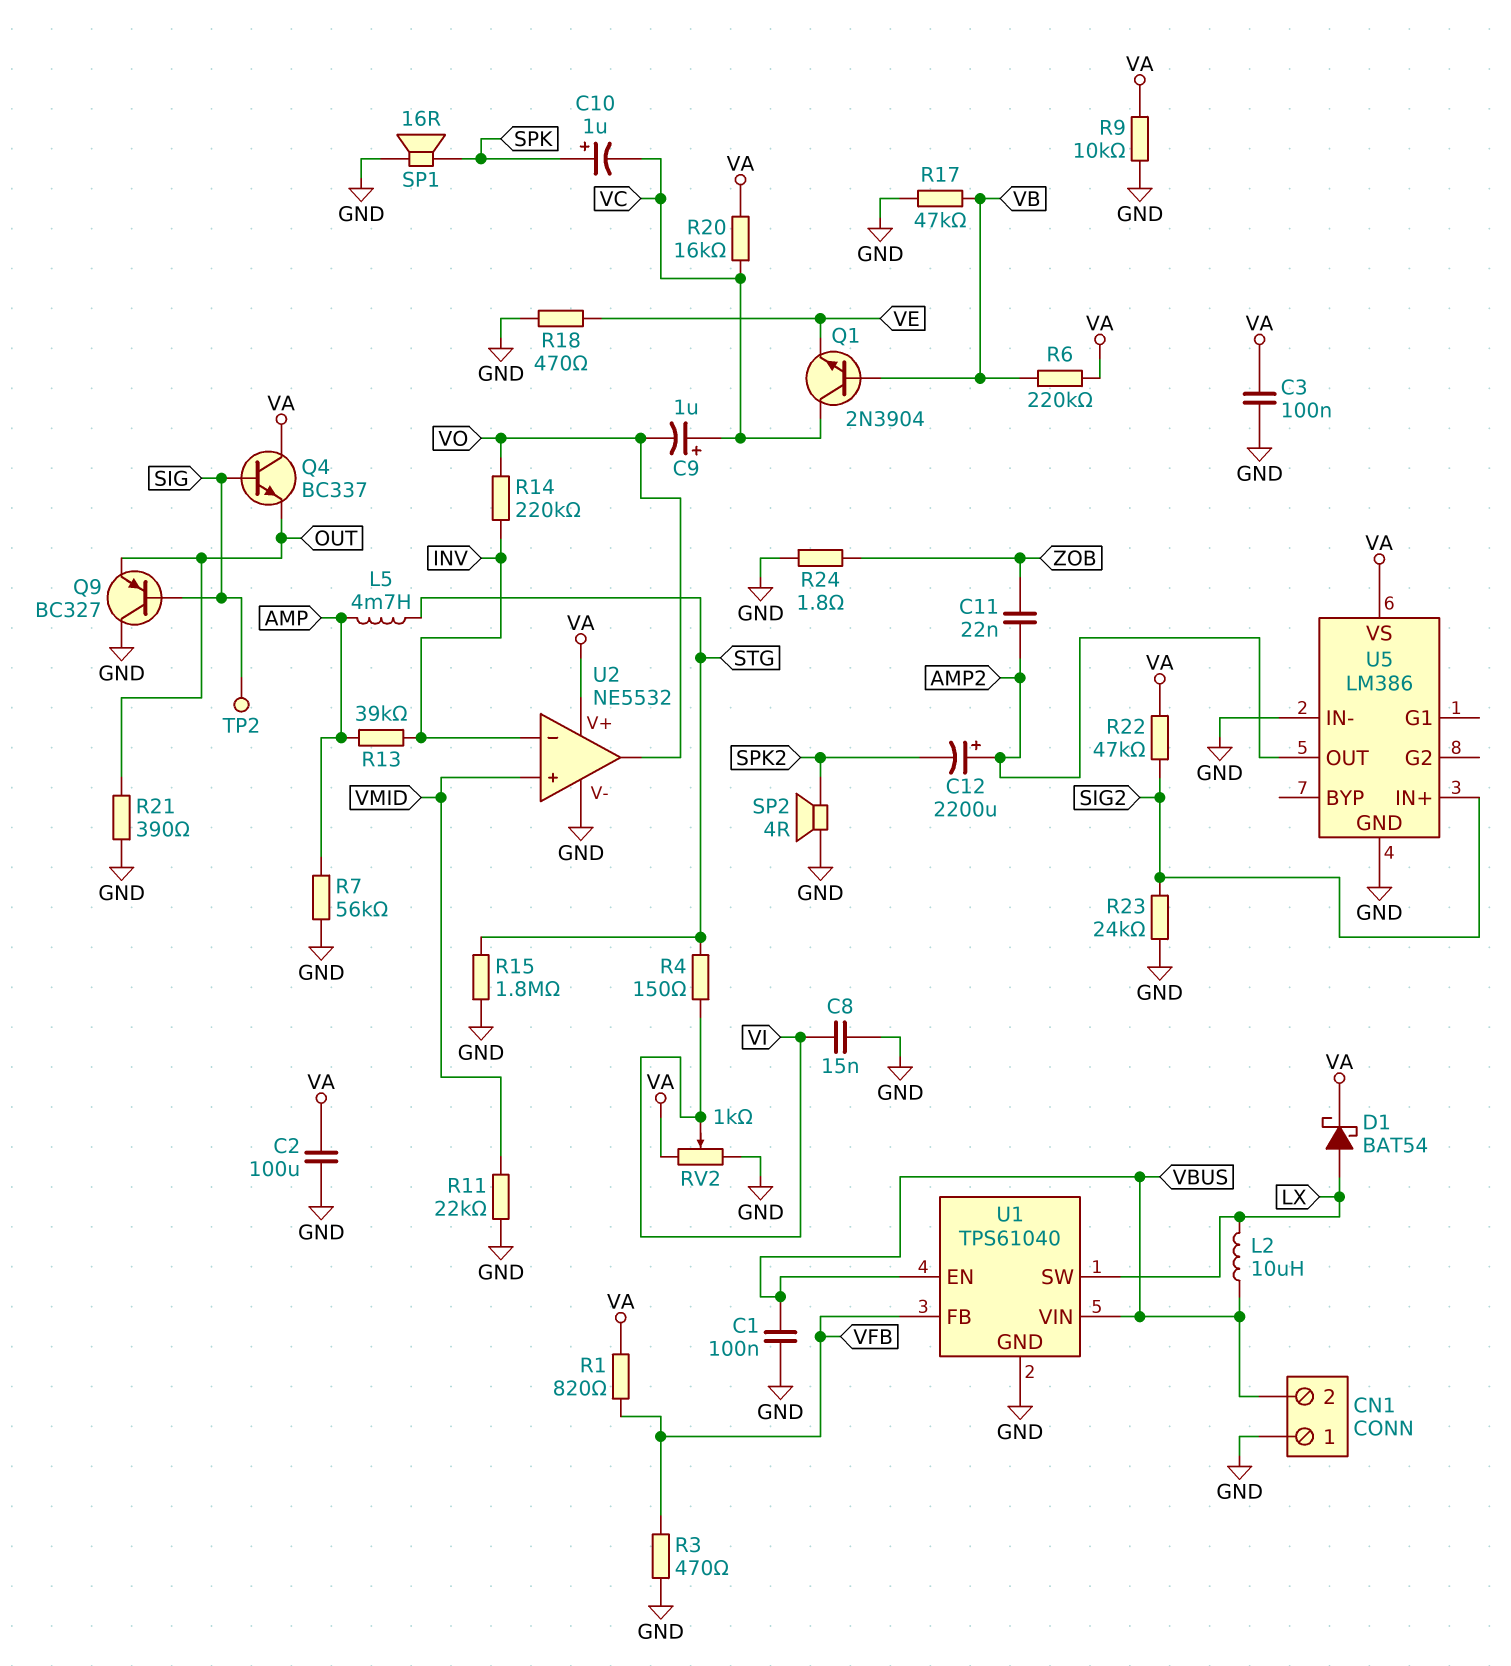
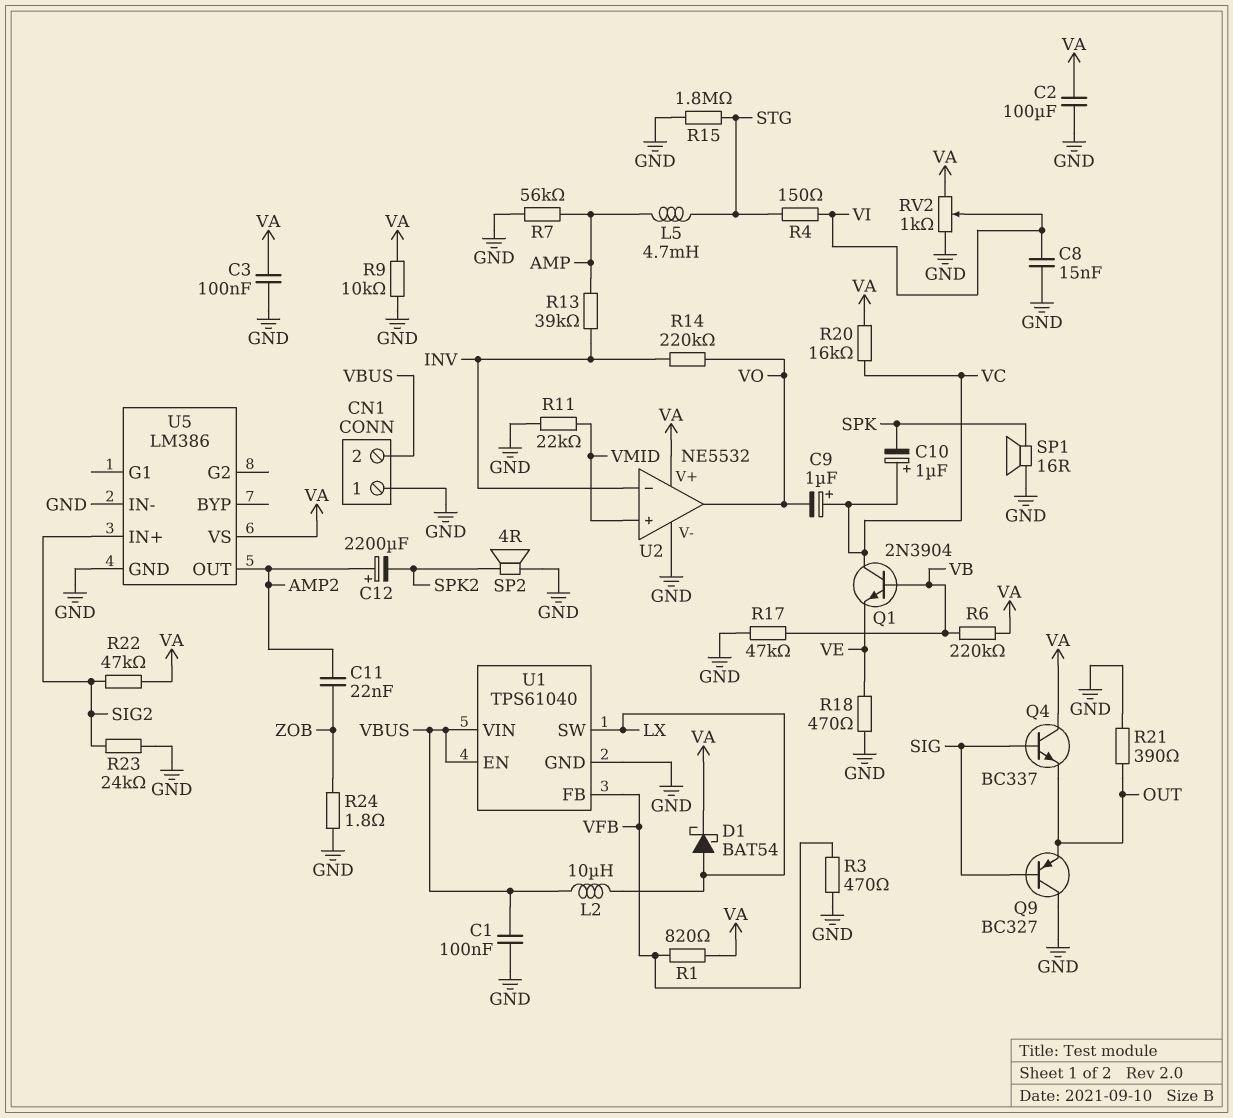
C10: 1uF (plus SPK, minus VC) -> 1uF (plus VC, minus SPK)
TP2: test point (SIG) -> none

